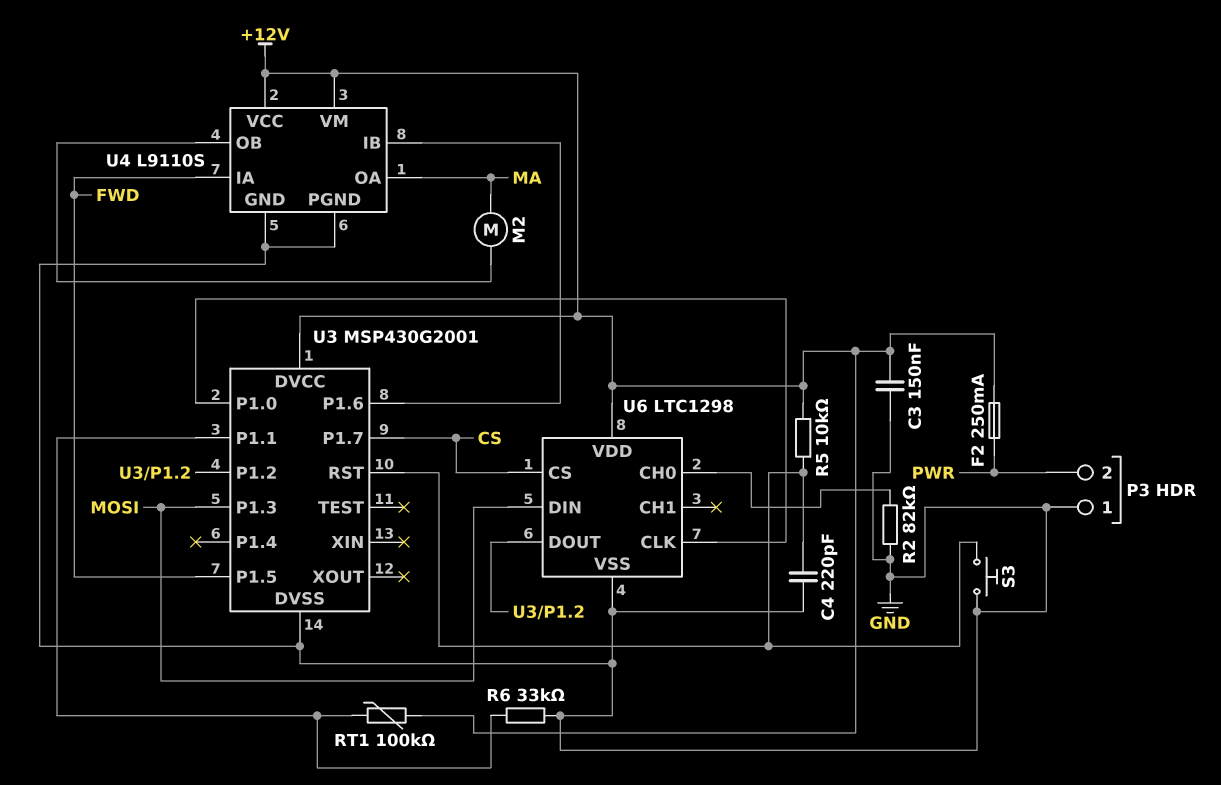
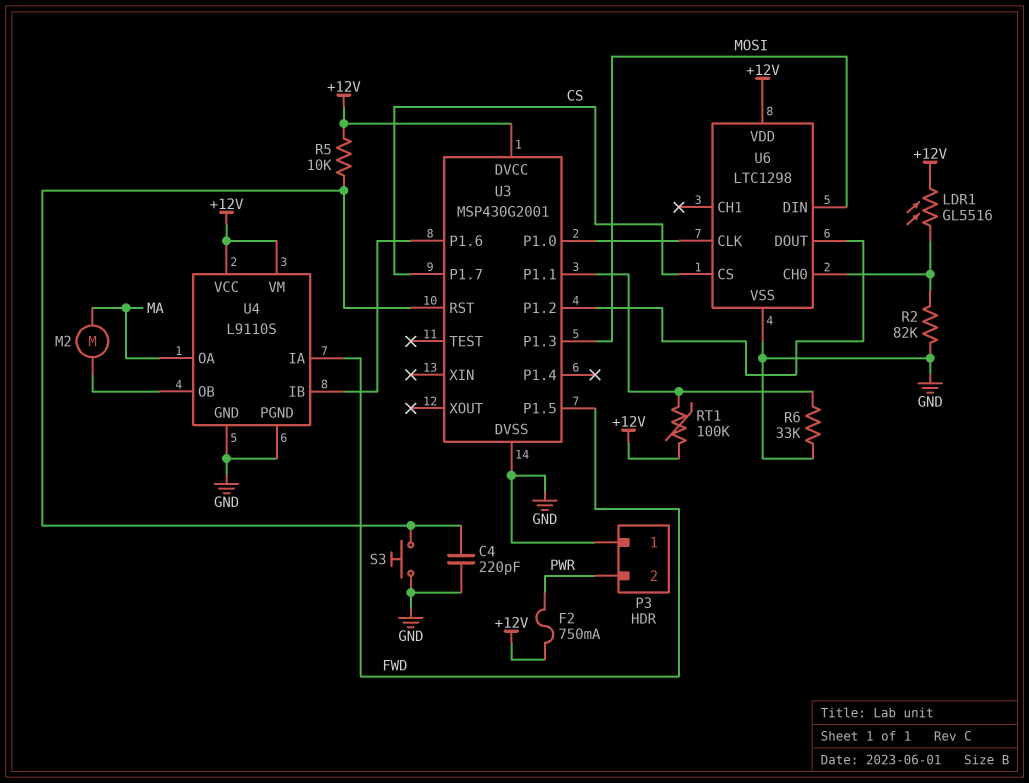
C3: 150nF (+12V, GND) -> none
F2: 250mA (+12V, PWR) -> 750mA (+12V, PWR)
LDR1: none -> GL5516 (+12V, U6/CH0)

